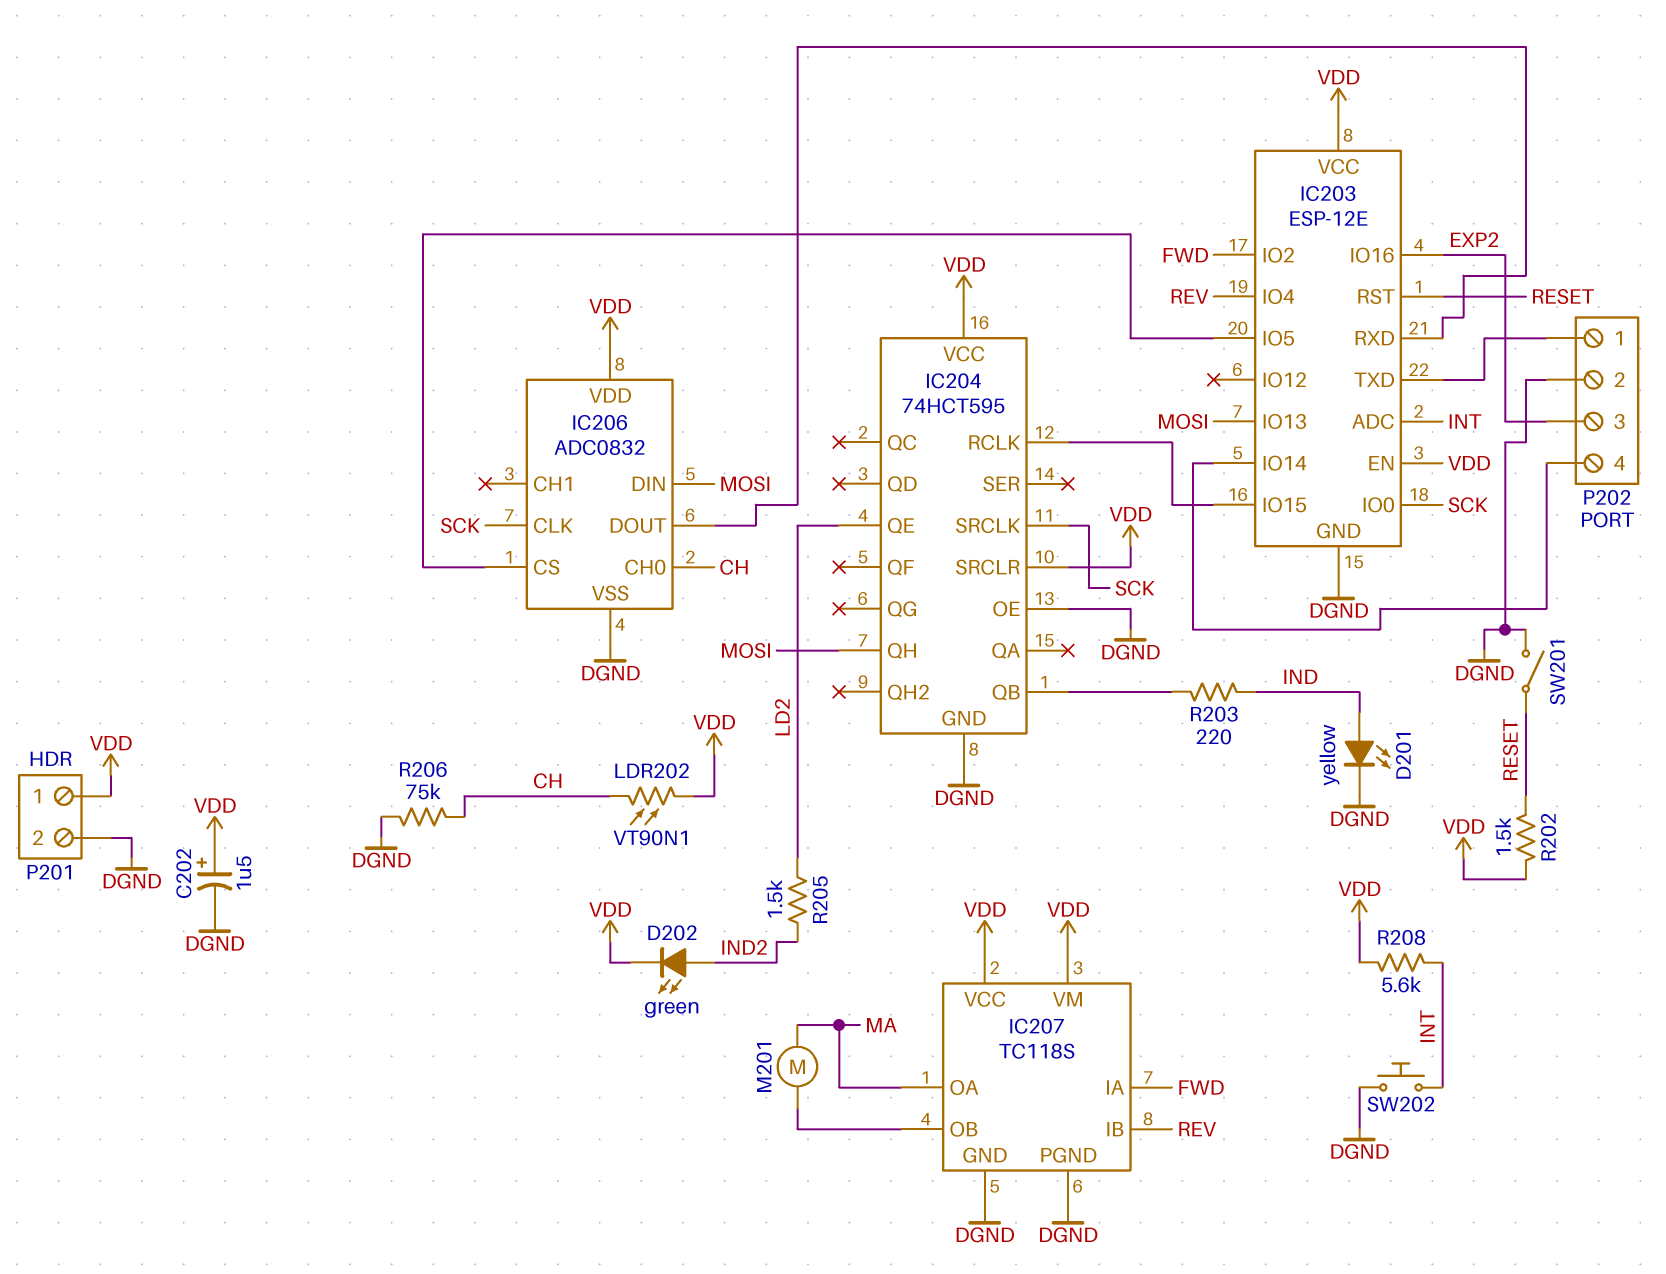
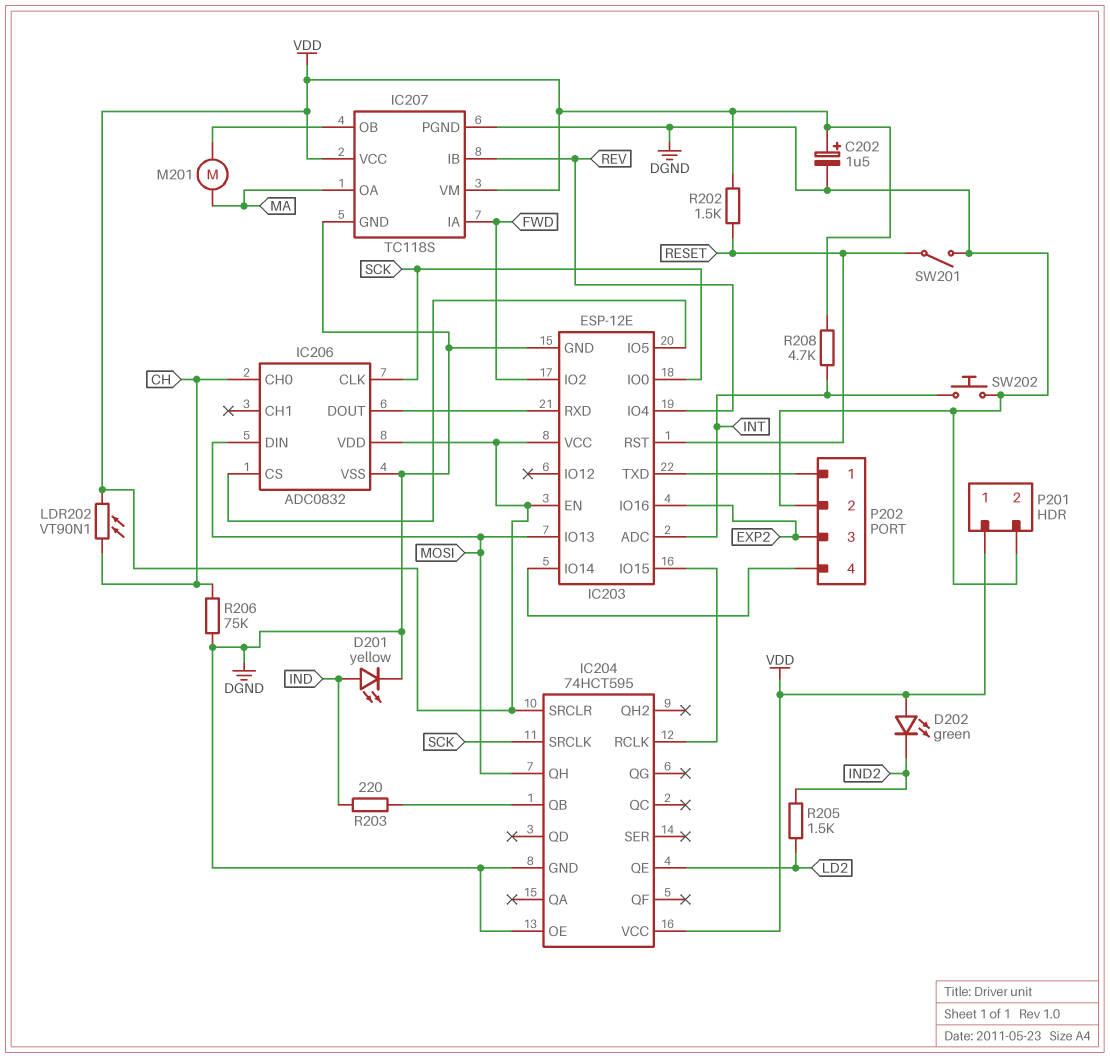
D202: LED green (A IND2, K VDD) -> LED green (A VDD, K IND2)
R208: 5.6k (INT, VDD) -> 4.7k (INT, VDD)

